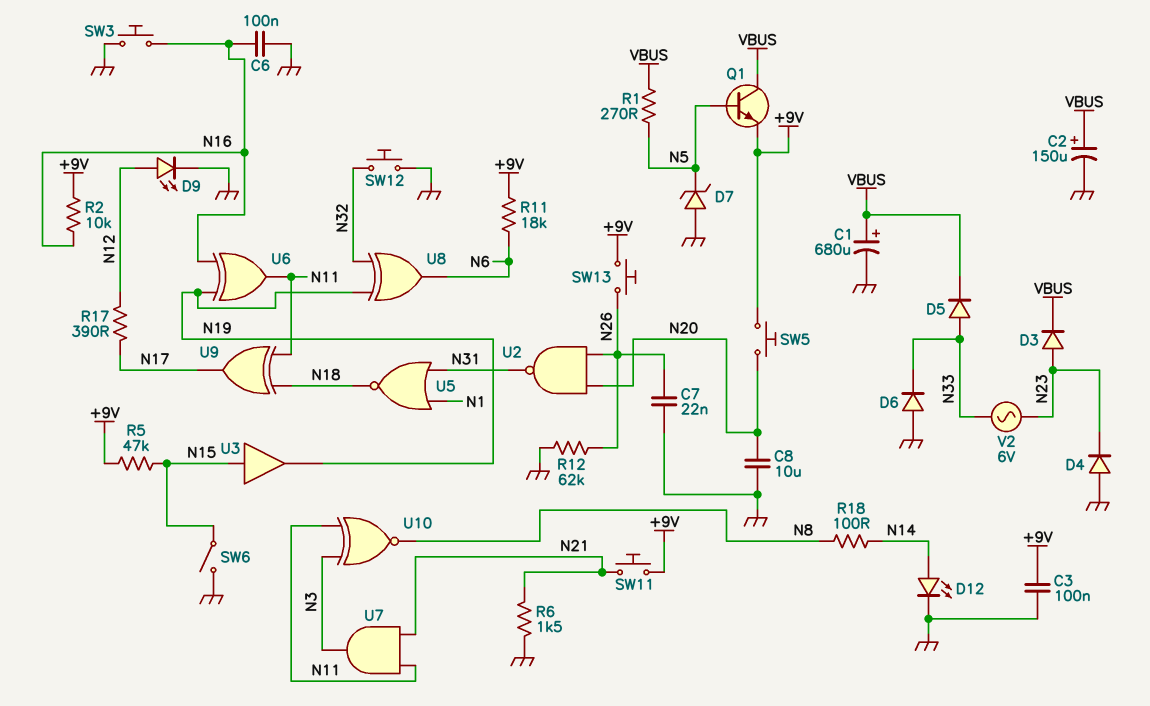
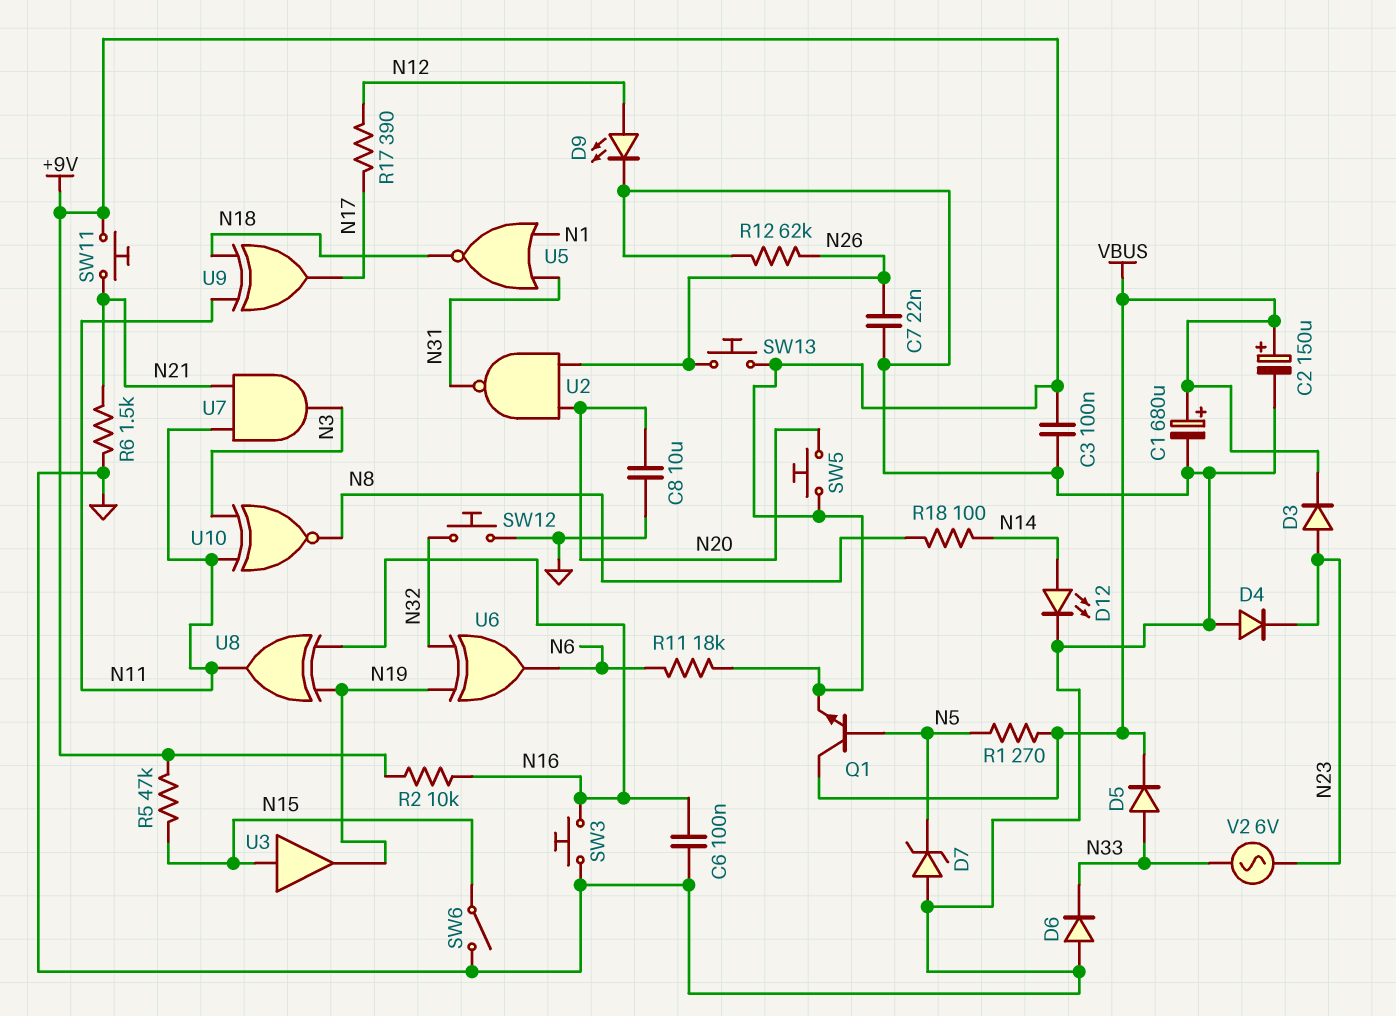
U6: XOR (in N16, in N19, out N11) -> XOR (in N19, in N32, out N6)
U8: XOR (in N19, in N32, out N6) -> XOR (in N16, in N19, out N11)

